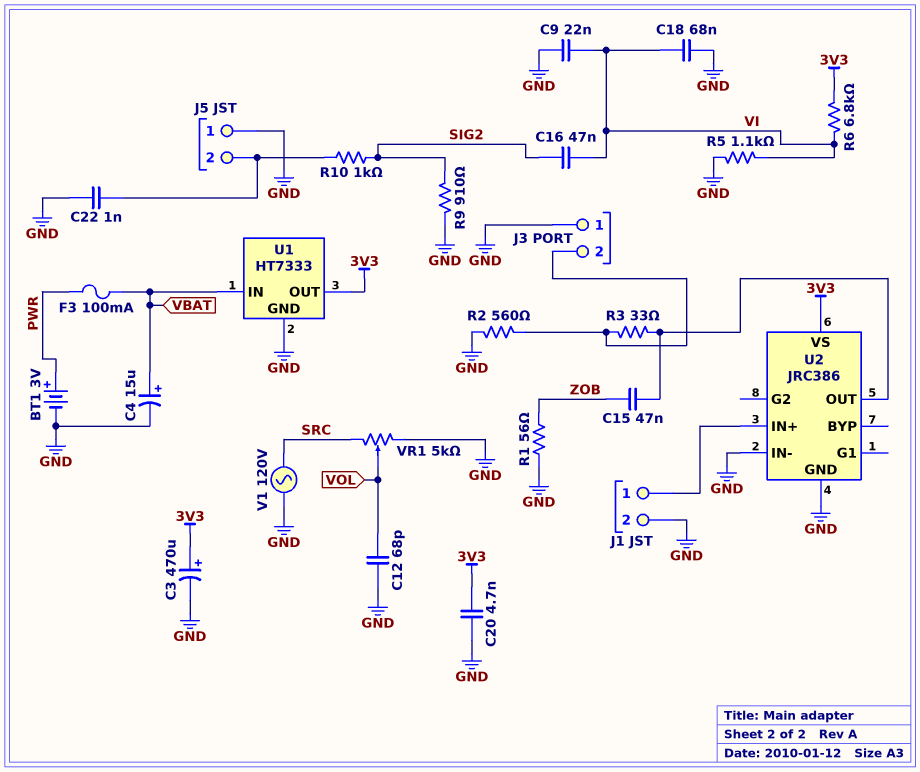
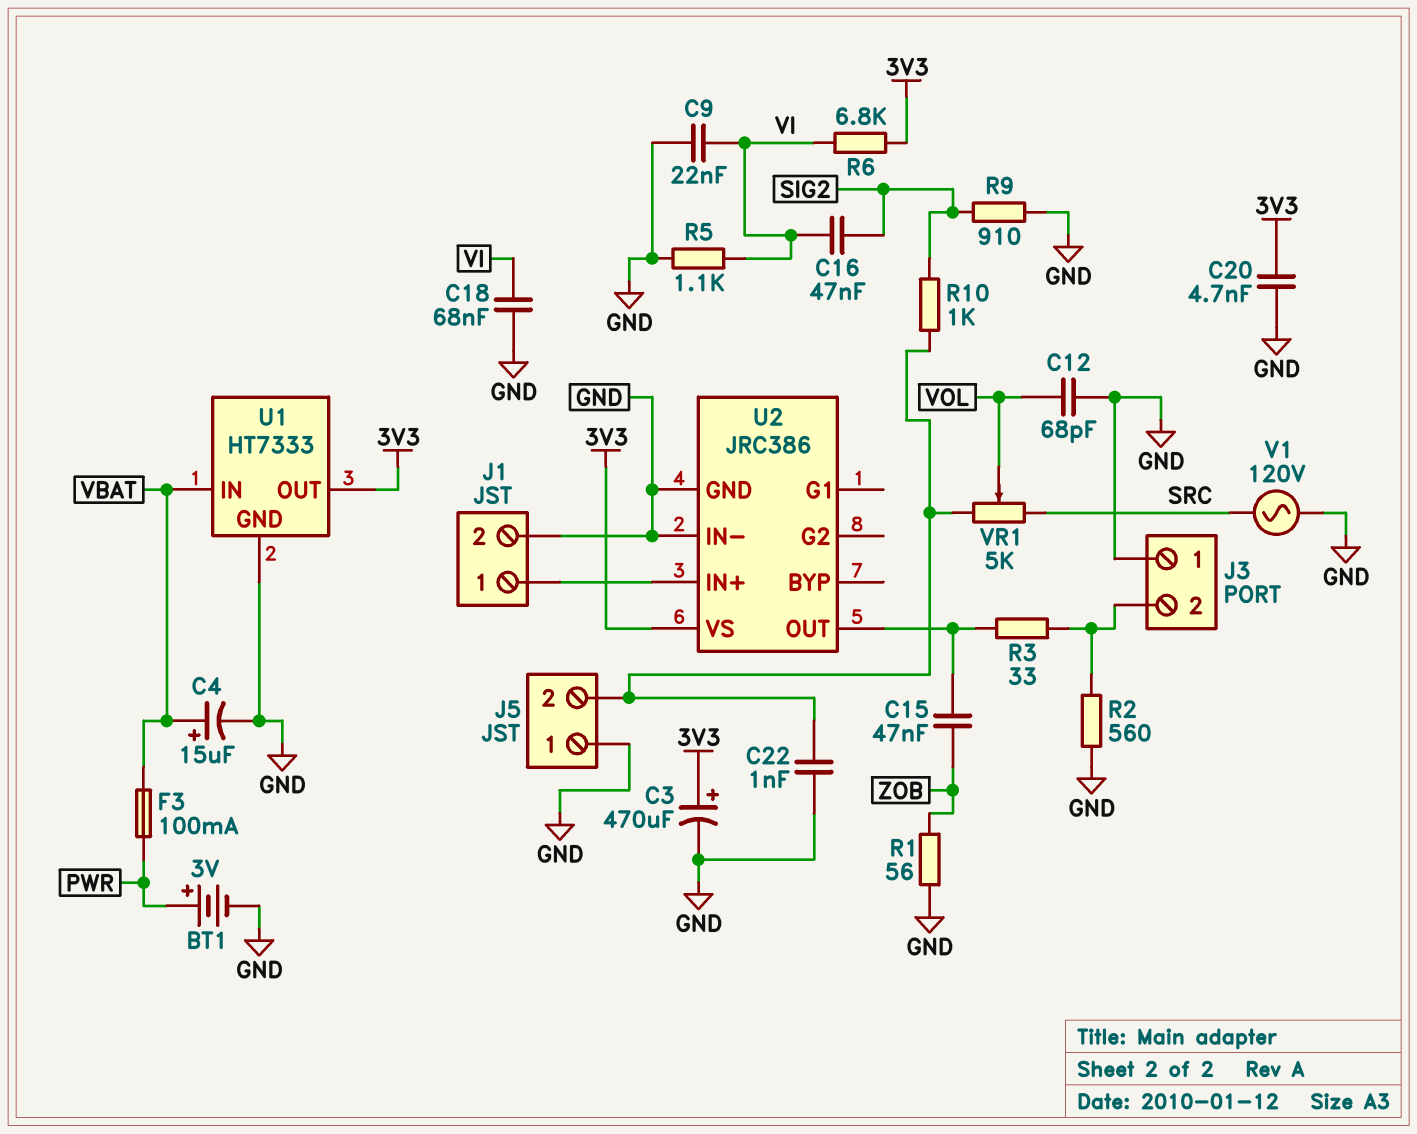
VR1: 5k (GND, SRC, wiper VOL) -> 5k (J5/2, SRC, wiper VOL)

